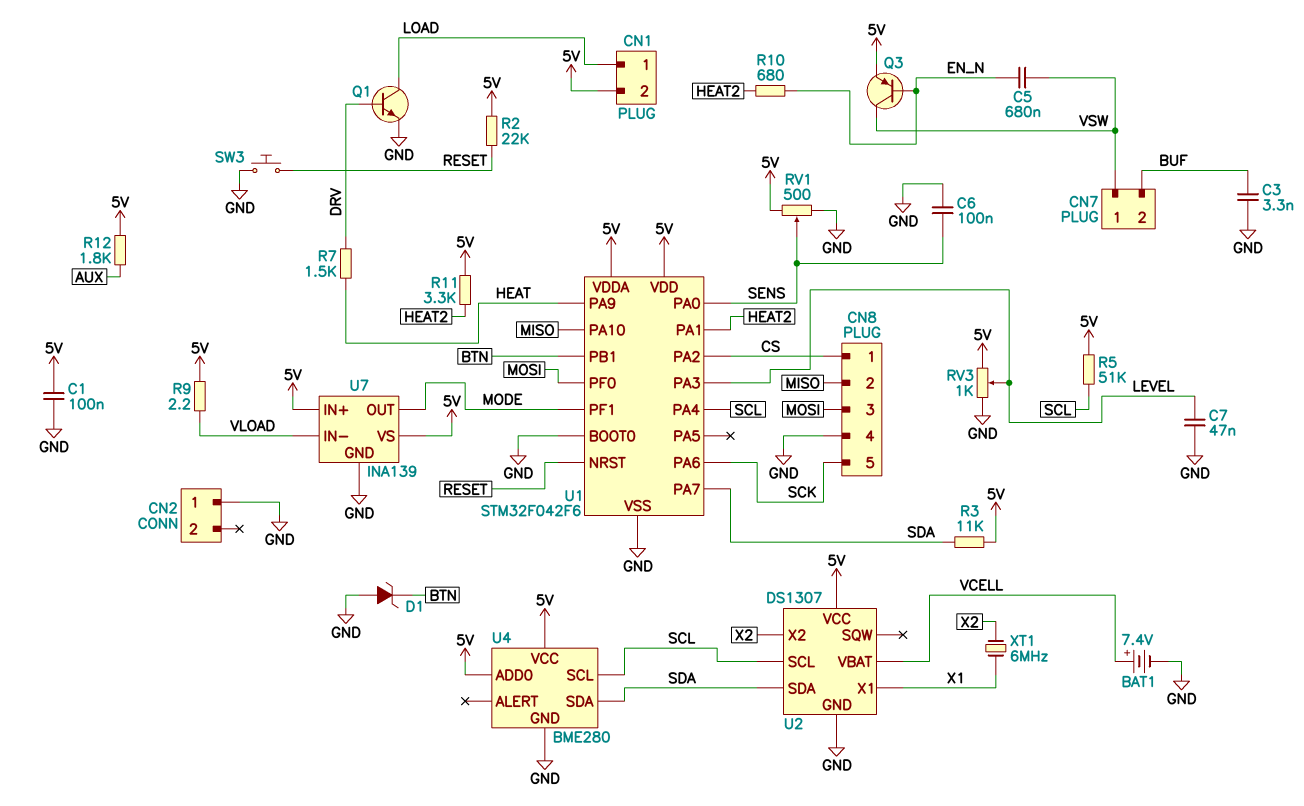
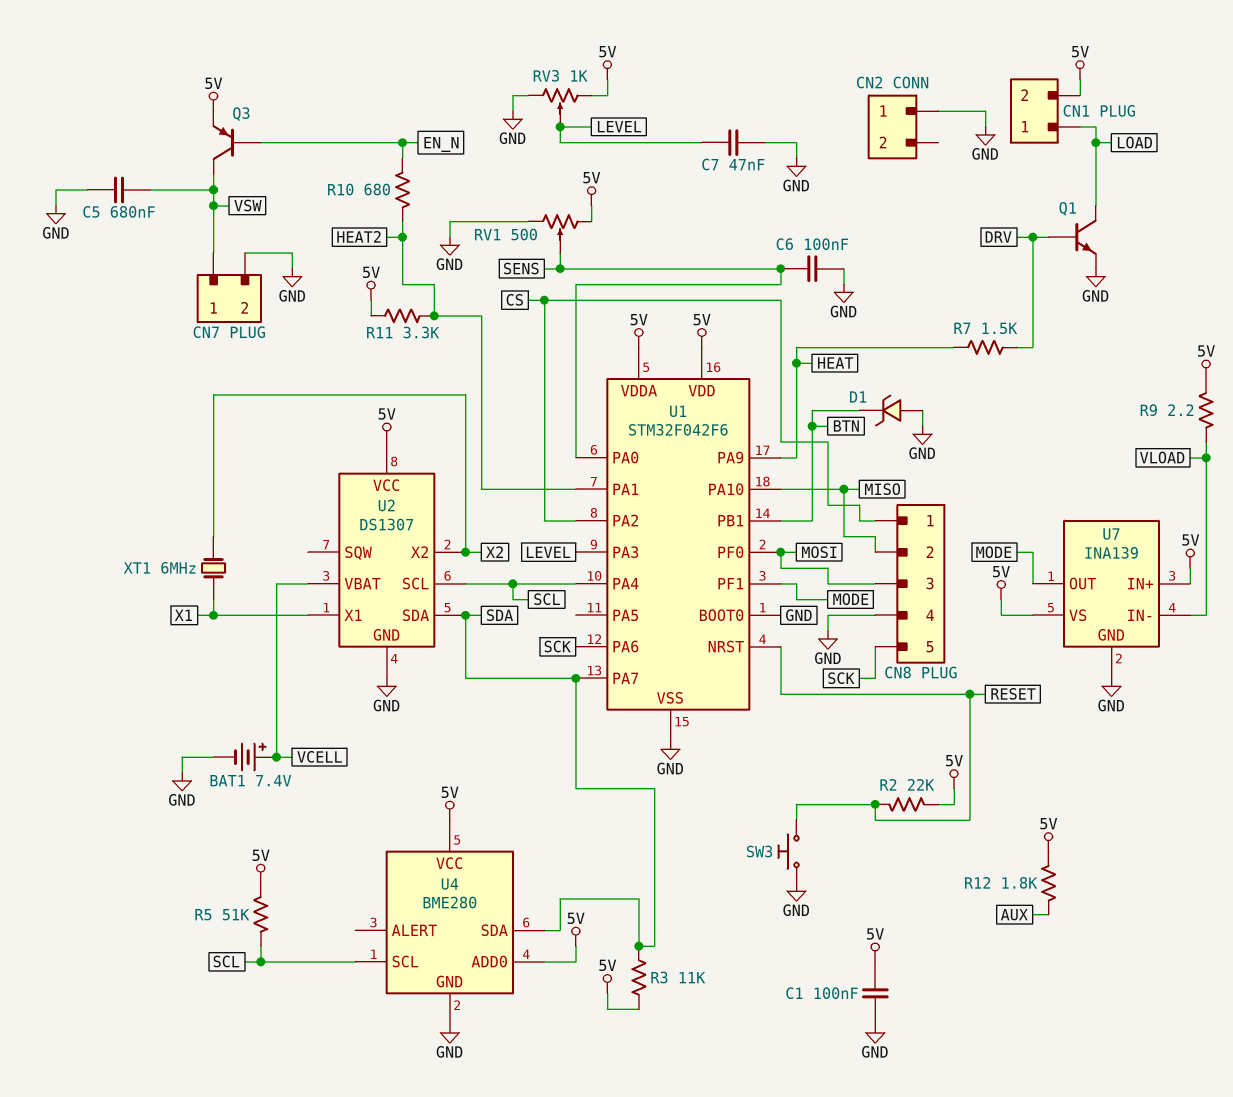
C3: 3.3nF (BUF, GND) -> none
C5: 680nF (EN_N, VSW) -> 680nF (GND, VSW)
CN7 pin 2: BUF -> GND

